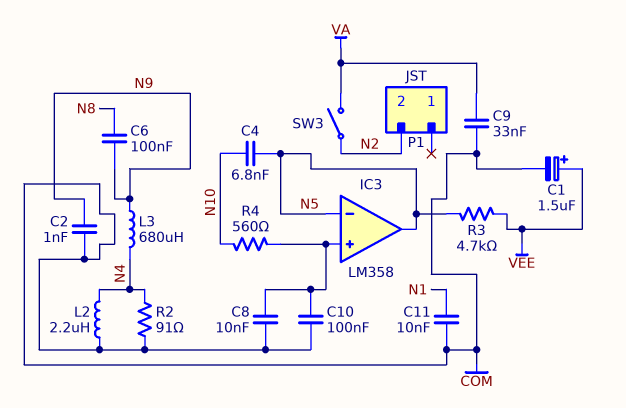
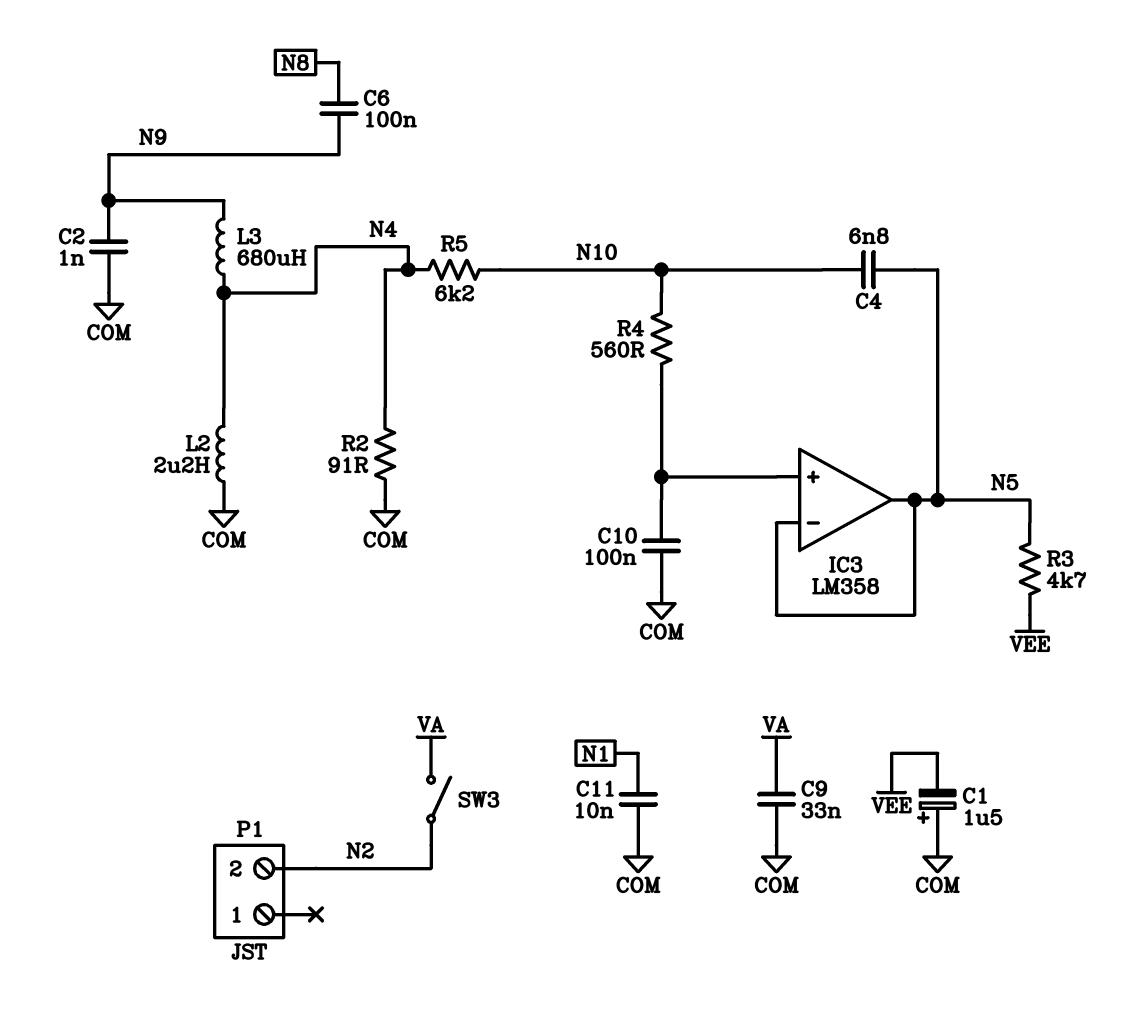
C1: 1.5uF (plus VEE, minus COM) -> 1.5uF (plus COM, minus VEE)
C8: 10nF (COM, IC3/in+) -> none
R5: none -> 6.2k (N4, N10)

